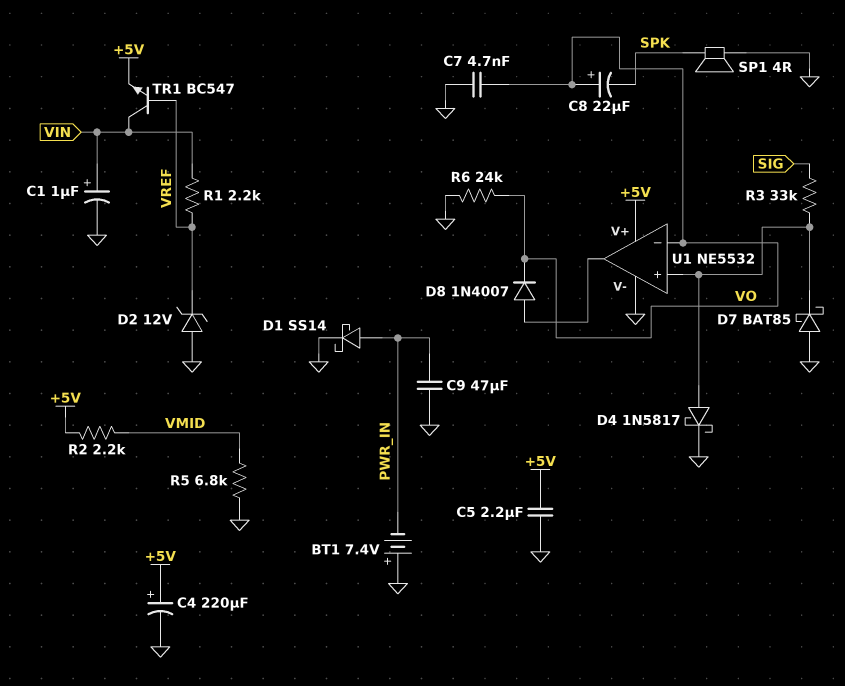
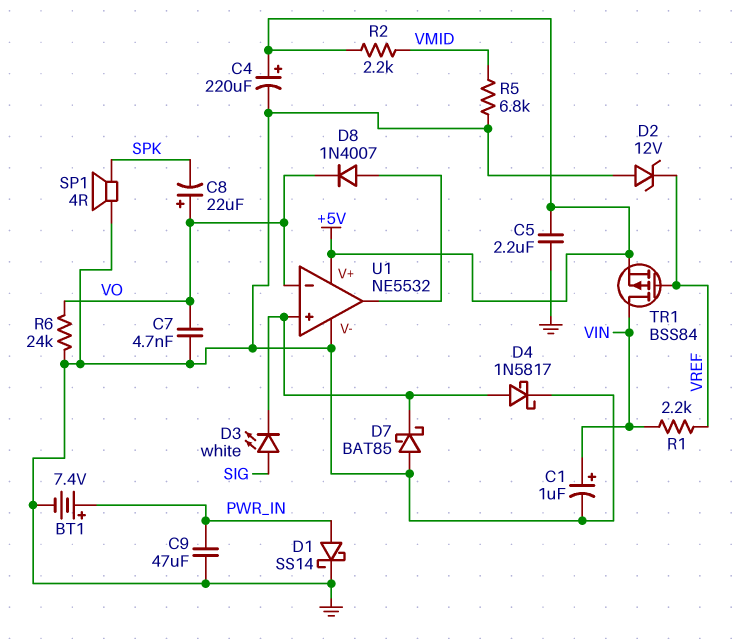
BT1: 7.4V (plus GND, minus PWR_IN) -> 7.4V (plus PWR_IN, minus GND)
D3: none -> LED white (A SIG, K U1/in+)
R3: 33k (SIG, U1/in+) -> none
TR1: NPN BC547 (B VREF, C VIN, E +5V) -> PMOS BSS84 (G VREF, D VIN, S +5V)

